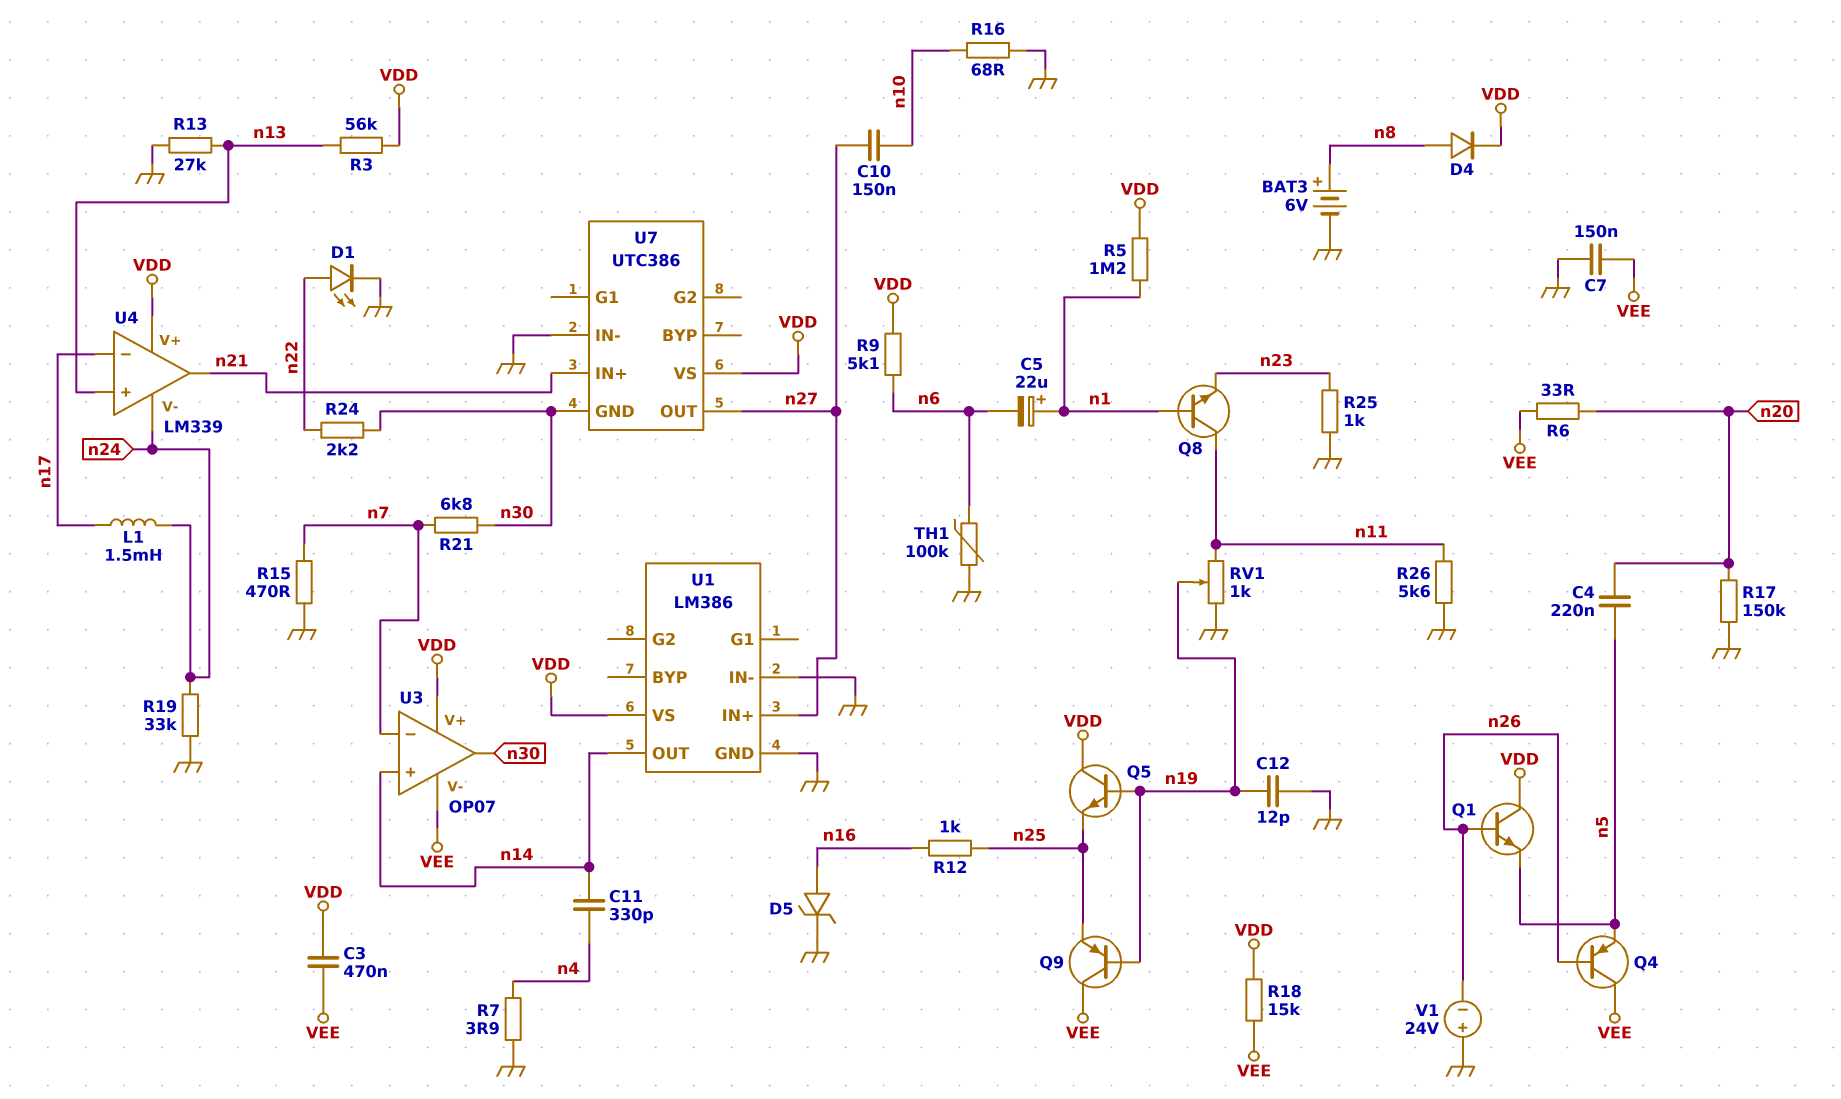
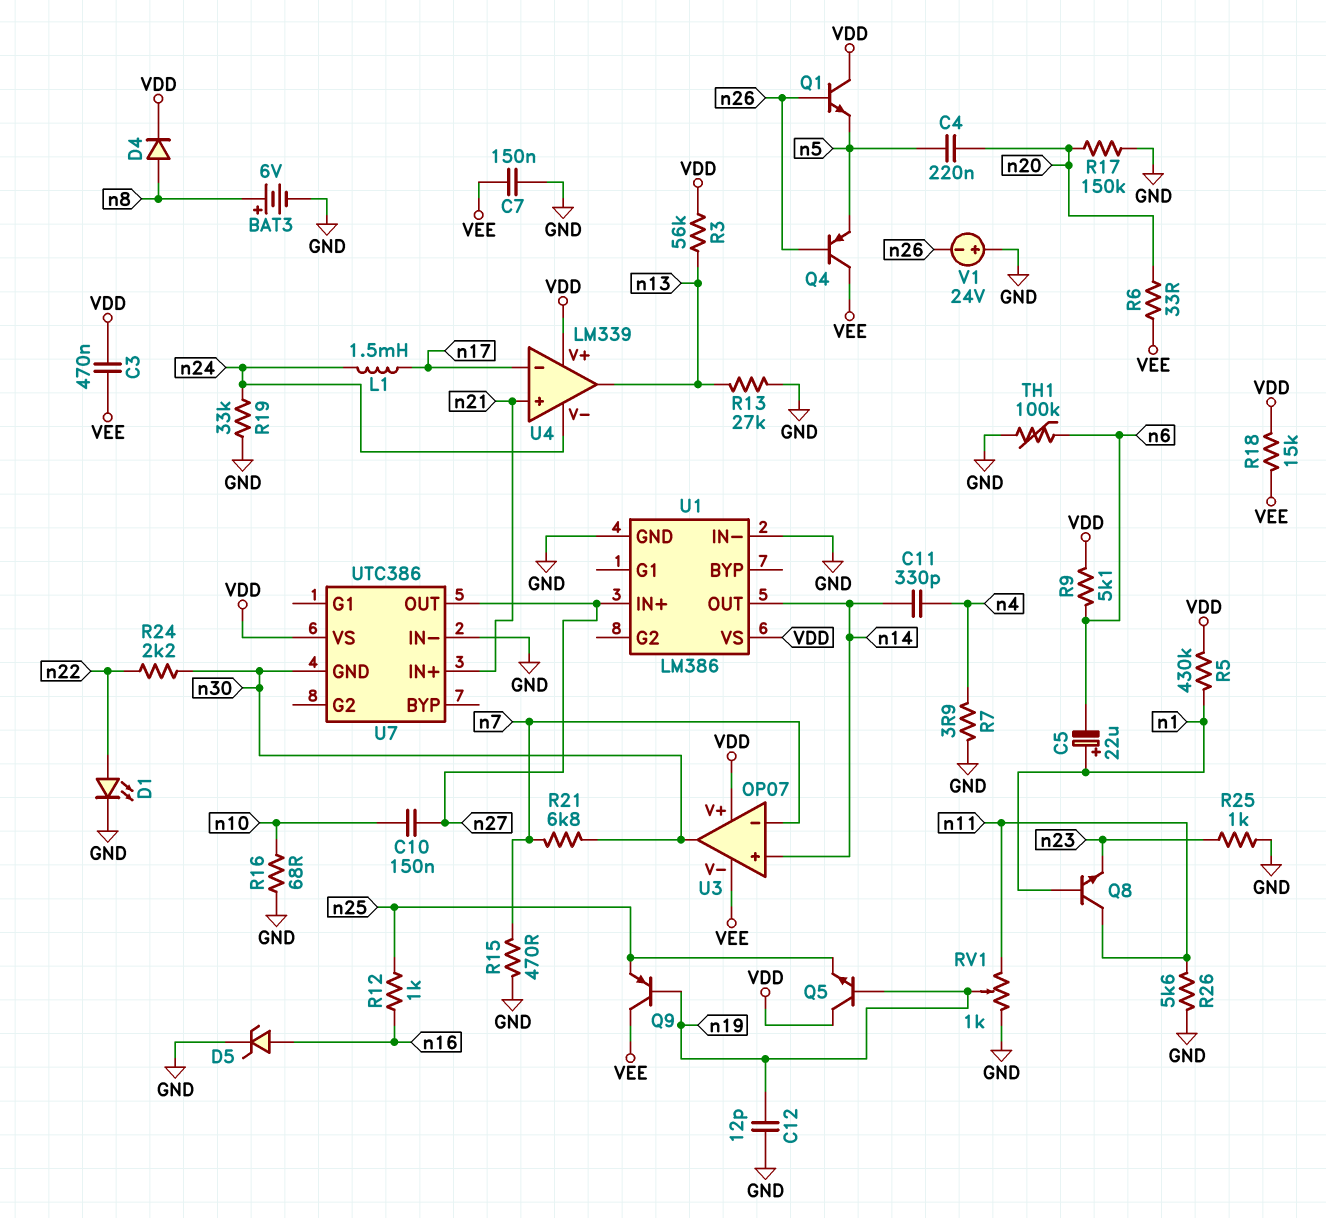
R5: 1.2M (VDD, n1) -> 430k (VDD, n1)
U4 pin in+: n13 -> n21
U4 pin out: n21 -> n13

